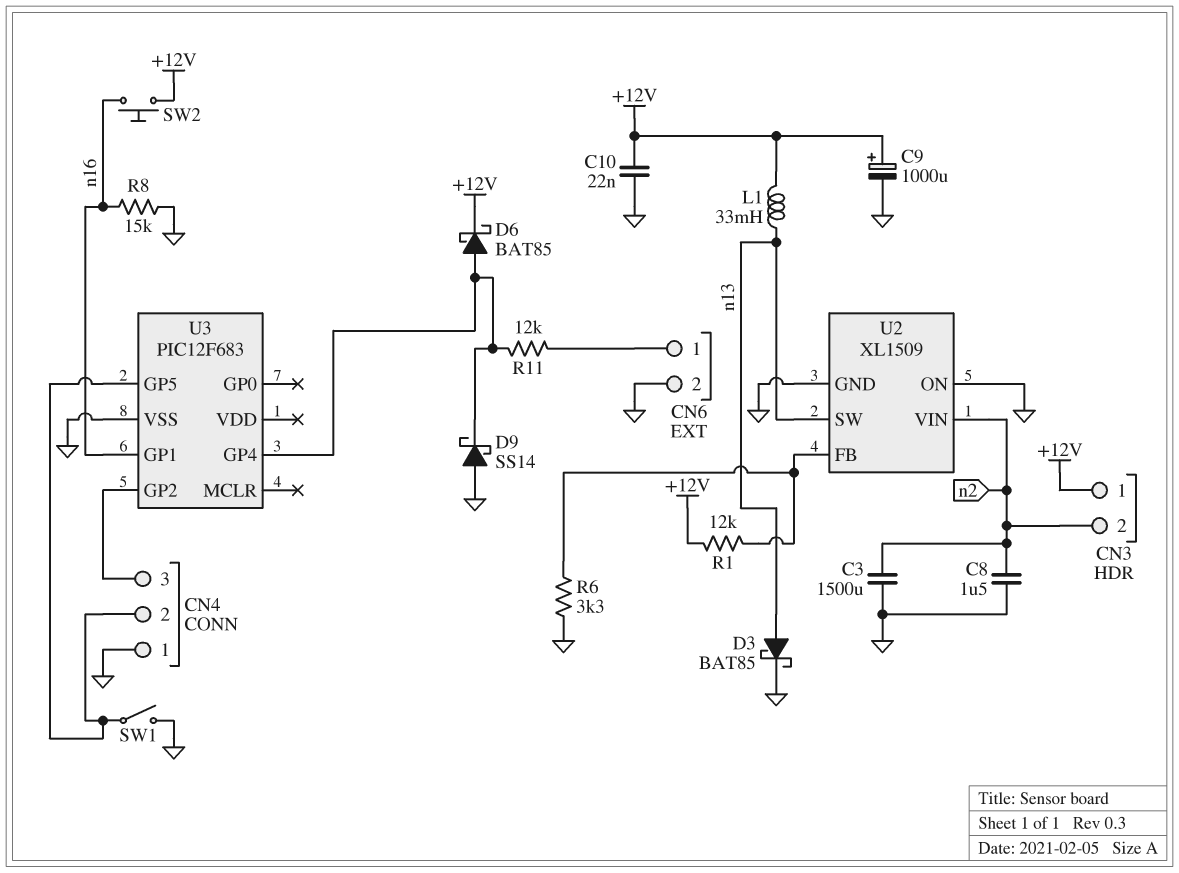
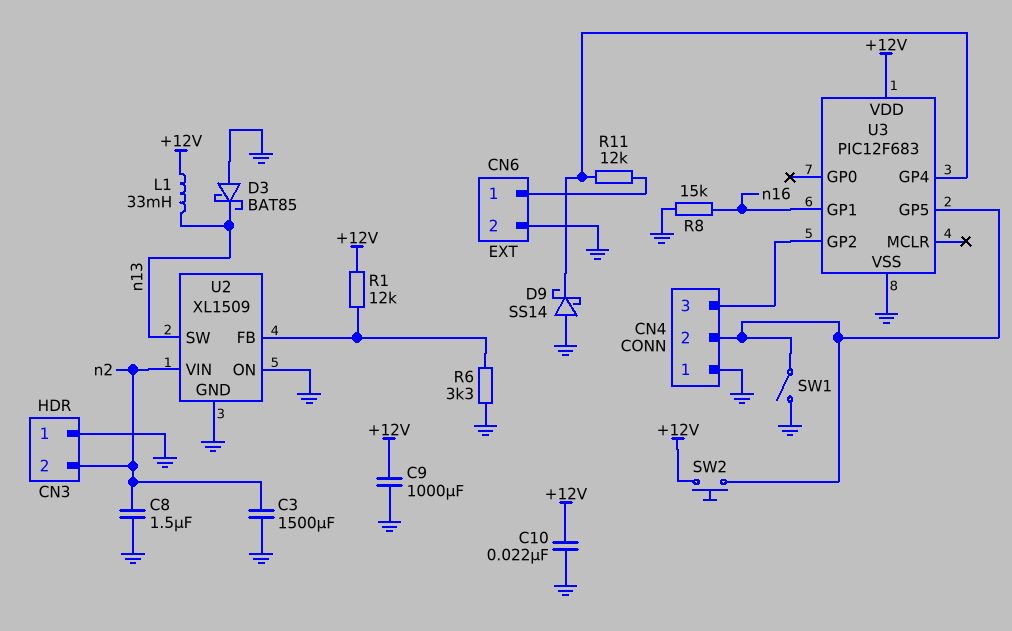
C9: 1000uF (plus +12V, minus GND) -> 1000uF (+12V, GND)
CN3 pin 1: +12V -> GND
D3: schottky BAT85 (A n13, K GND) -> schottky BAT85 (A GND, K n13)
D6: schottky BAT85 (A U3/GP4, K +12V) -> none
SW2: button (+12V, n16) -> button (+12V, CN4/2)
U3 pin VDD: none -> +12V

